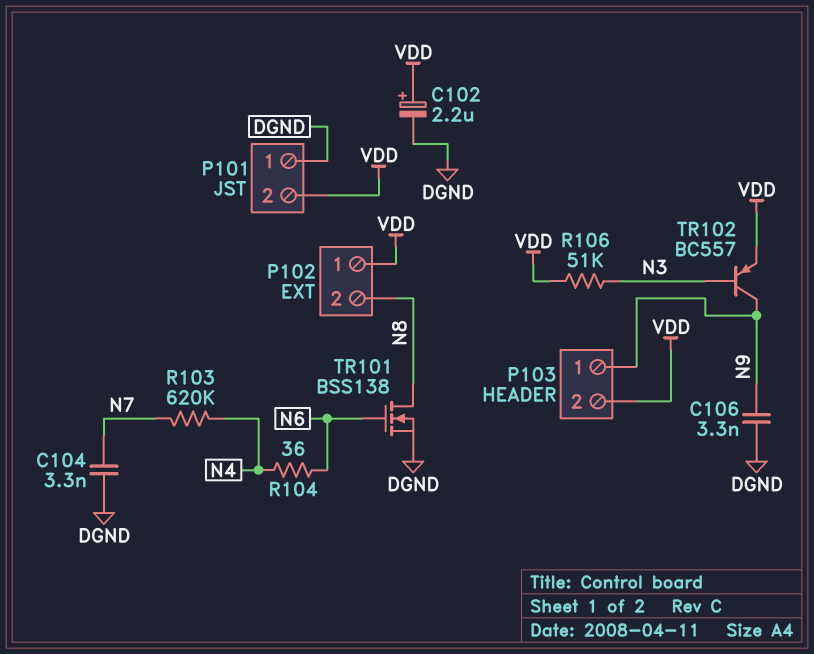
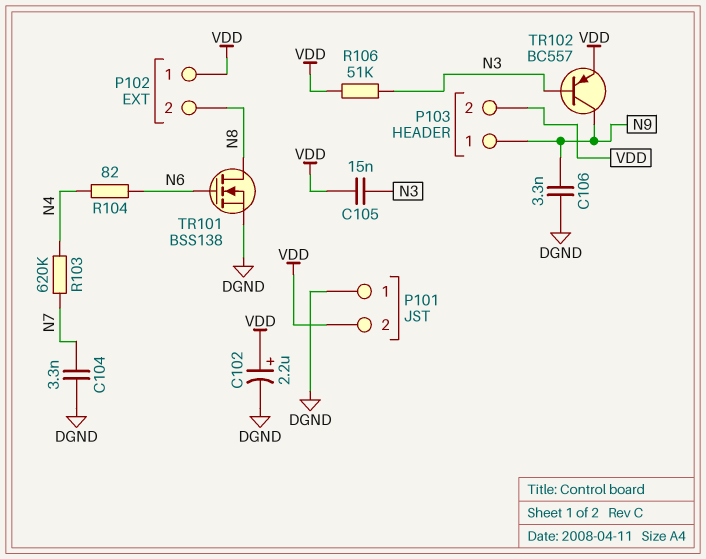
C105: none -> 15nF (N3, VDD)
R104: 36 (N4, N6) -> 82 (N4, N6)

